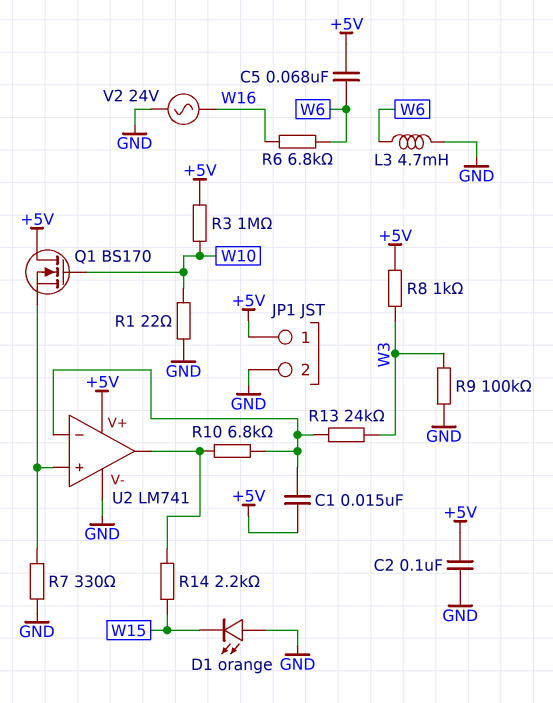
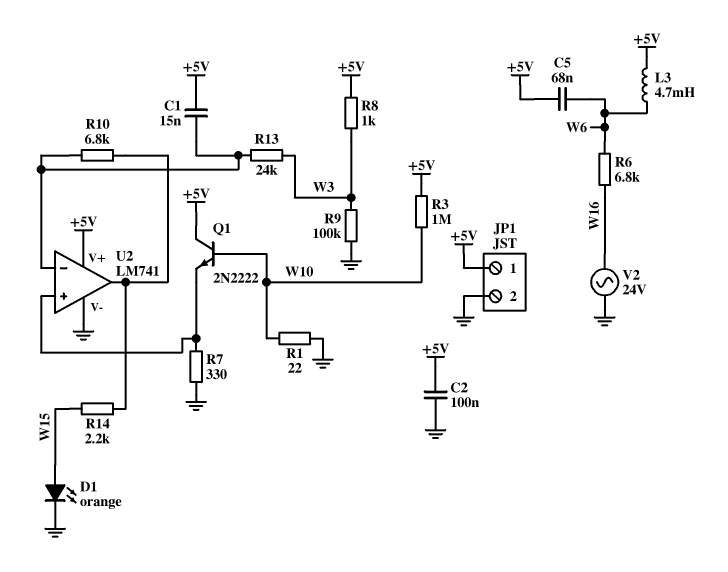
D1: LED orange (A GND, K W15) -> LED orange (A W15, K GND)
L3: 4.7mH (GND, W6) -> 4.7mH (+5V, W6)
Q1: NMOS BS170 (G W10, D +5V, S U2/in+) -> NPN 2N2222 (B W10, C +5V, E U2/in+)

